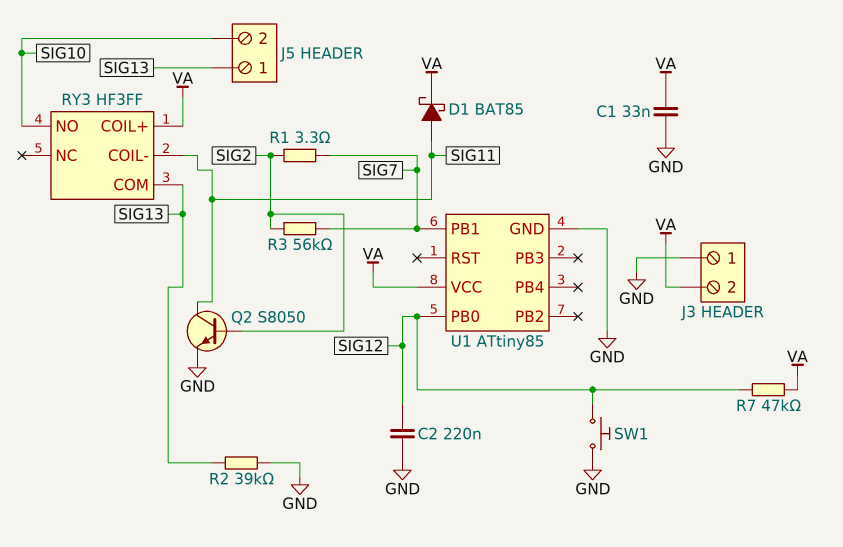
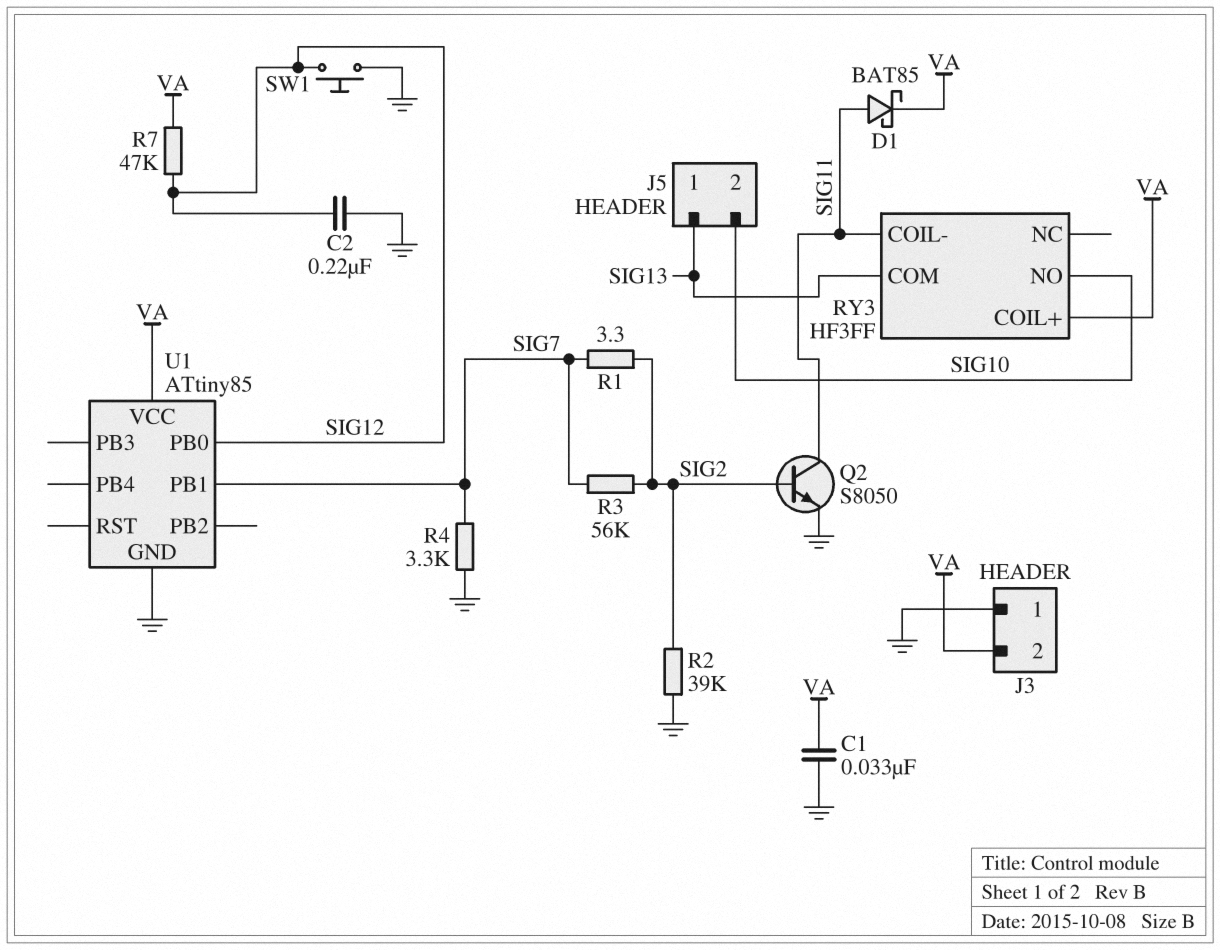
R2: 39k (GND, SIG13) -> 39k (GND, SIG2)
R4: none -> 3.3k (GND, SIG7)

